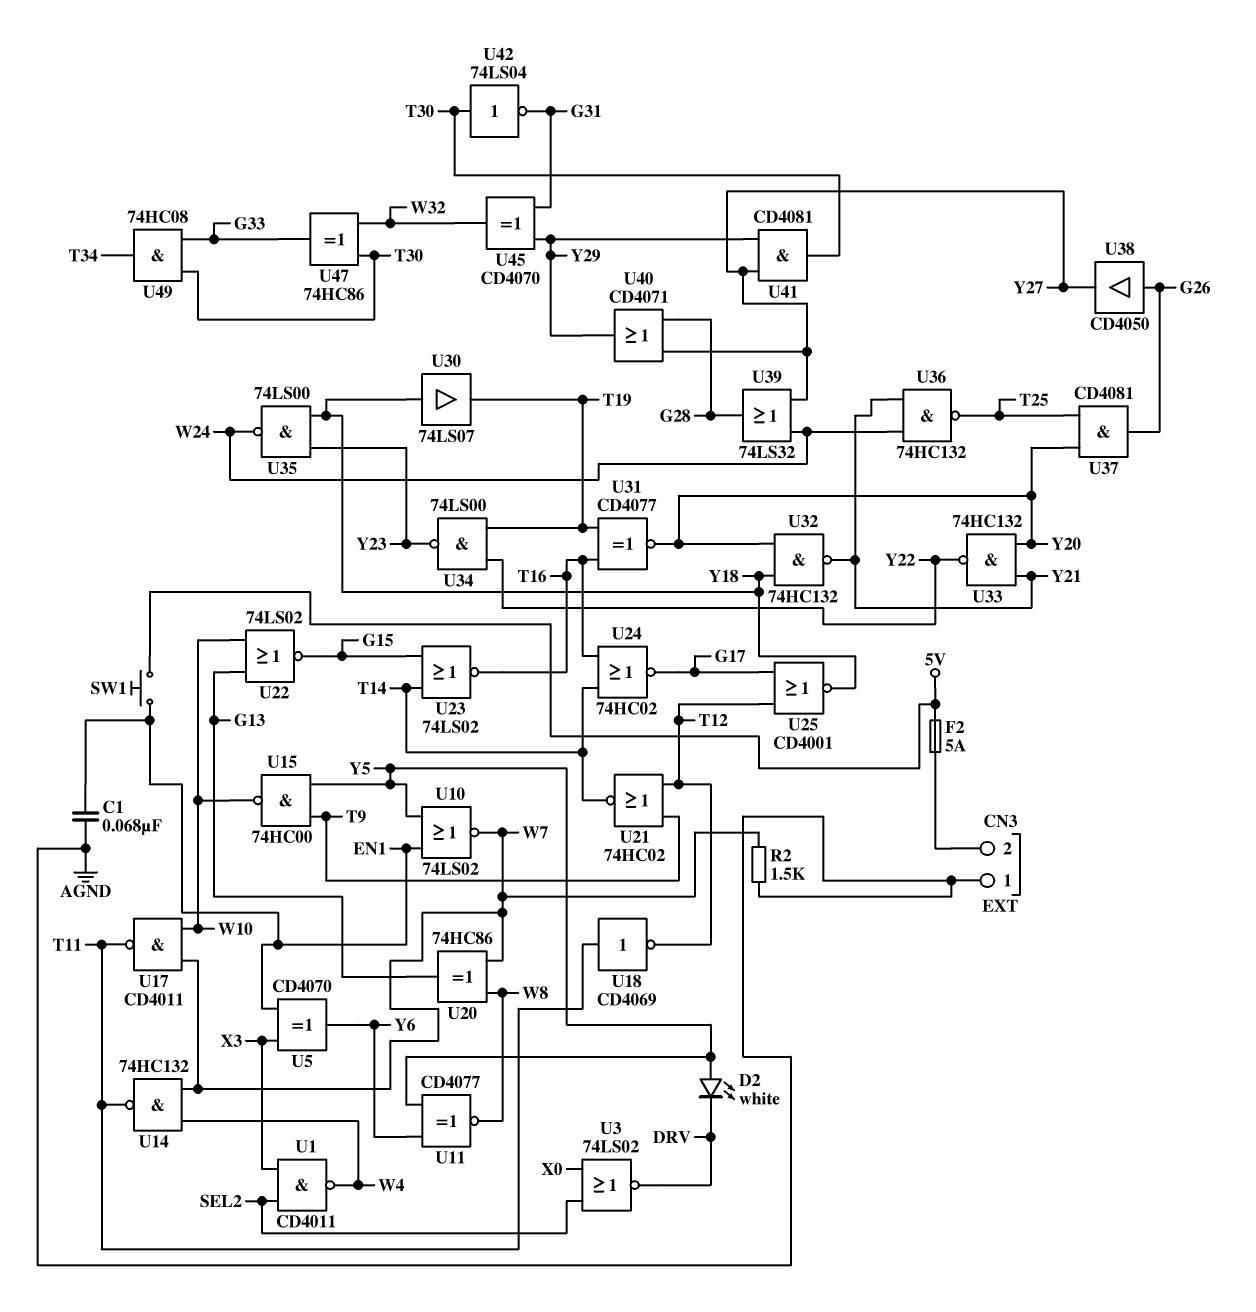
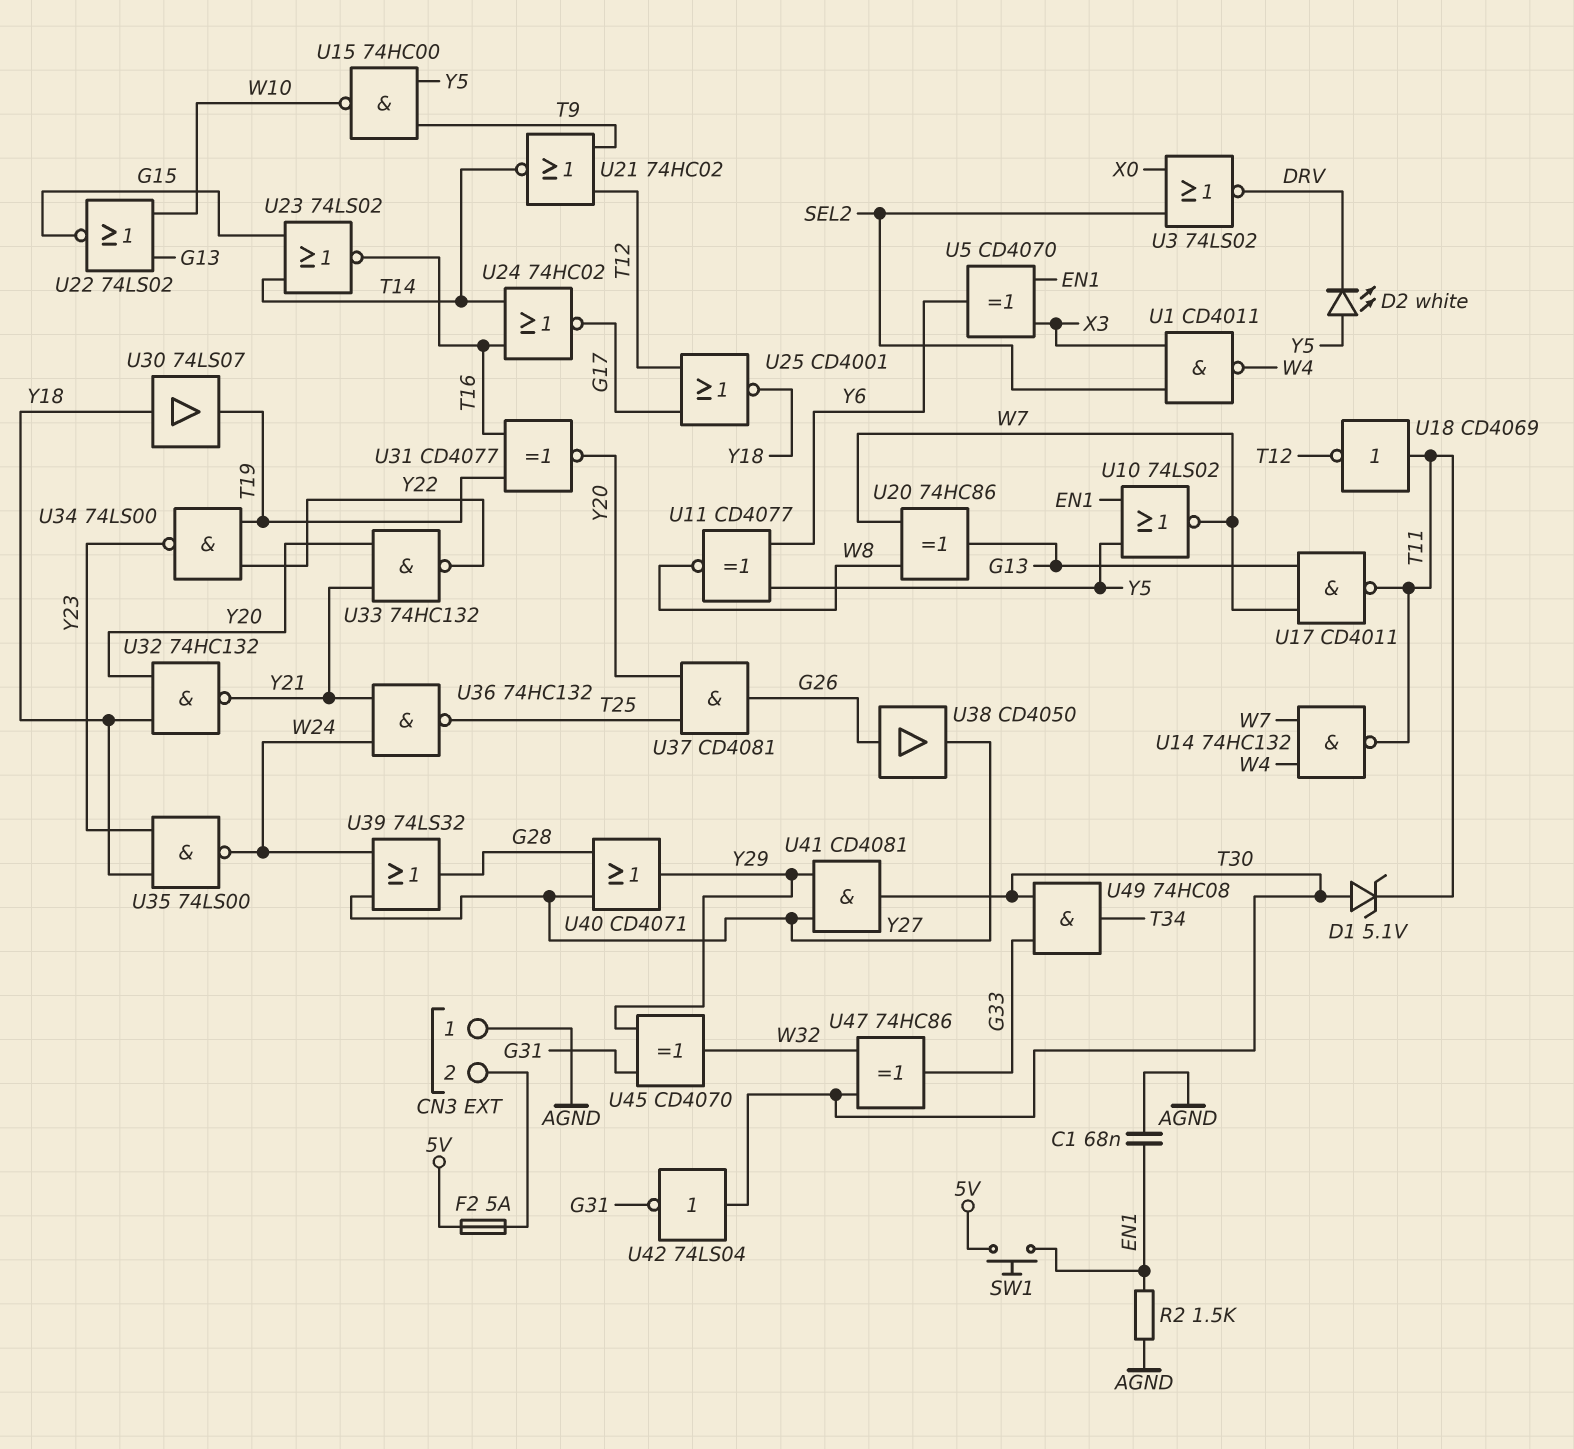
D1: none -> zener 5.1V (A T30, K T11)
R2: 1.5k (AGND, W7) -> 1.5k (AGND, EN1)
U17: NAND CD4011 (in W7, in W10, out T11) -> NAND CD4011 (in G13, in W7, out T11)

